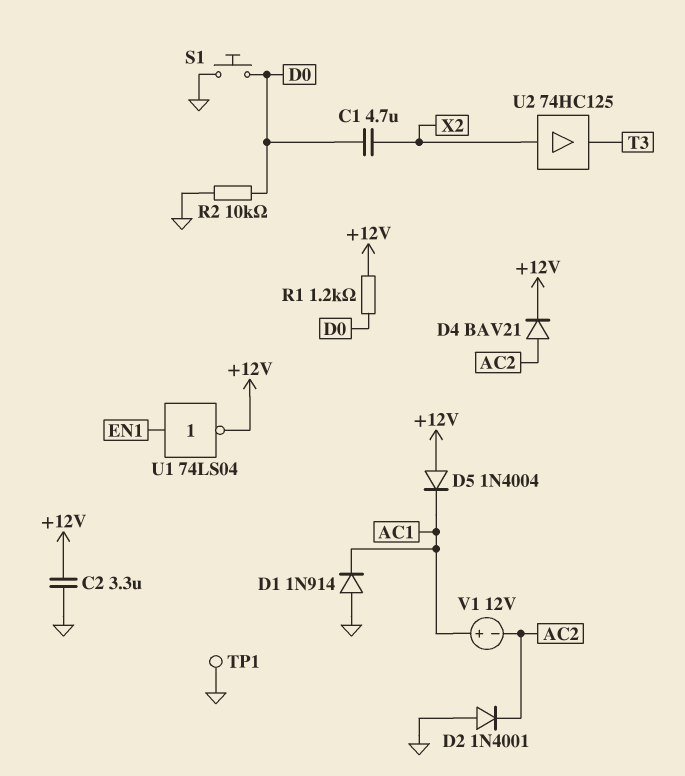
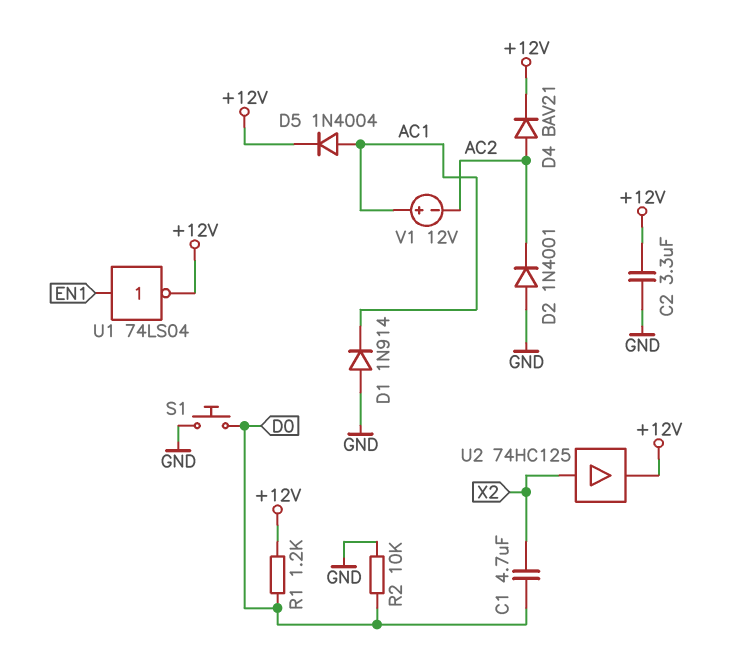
D5: diode 1N4004 (A +12V, K AC1) -> diode 1N4004 (A AC1, K +12V)
TP1: test point (GND) -> none
U2: buffer 74HC125 (in X2, out T3) -> buffer 74HC125 (in X2, out +12V)

